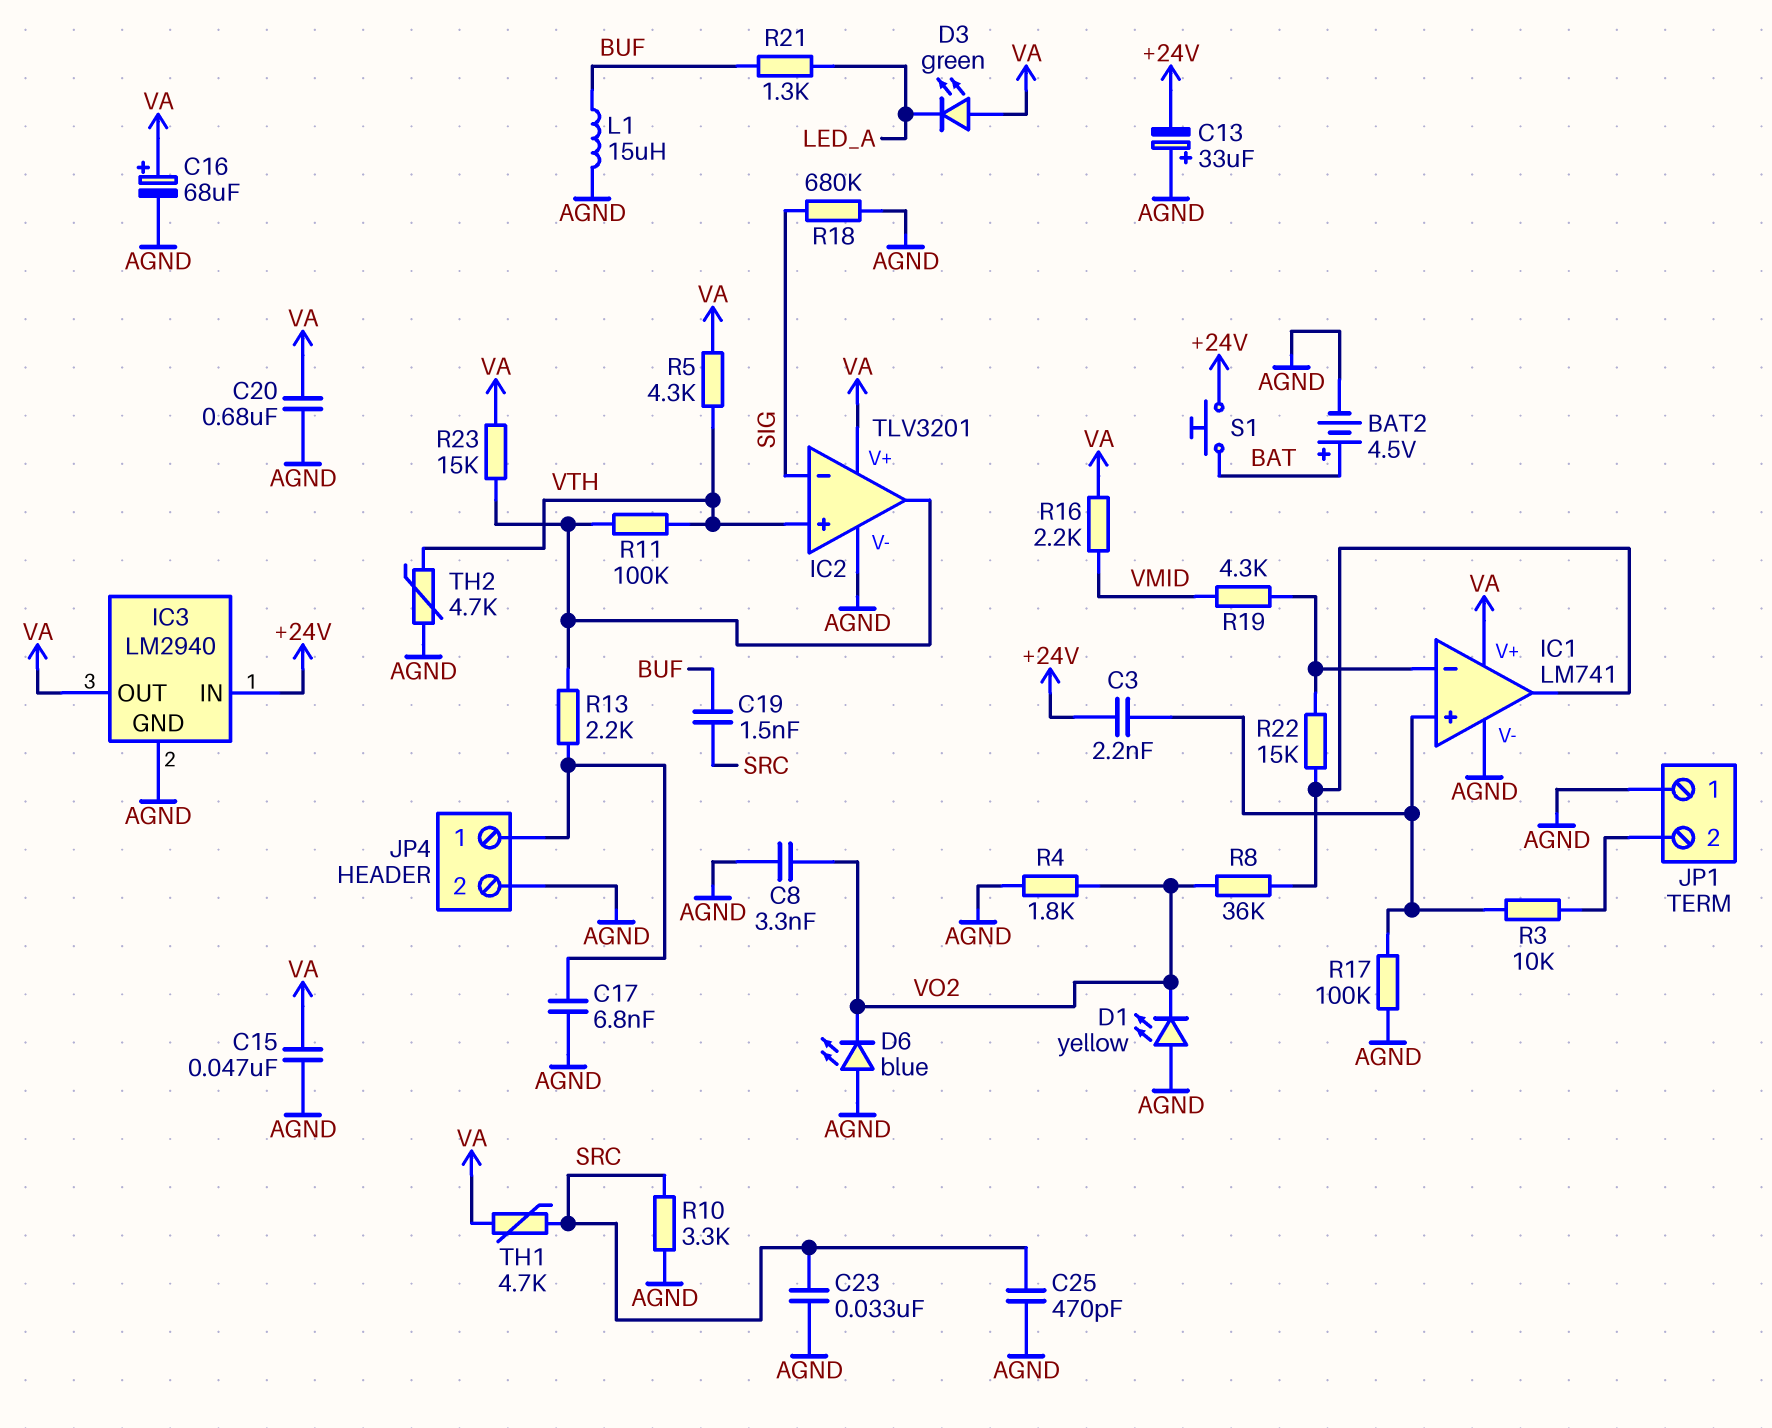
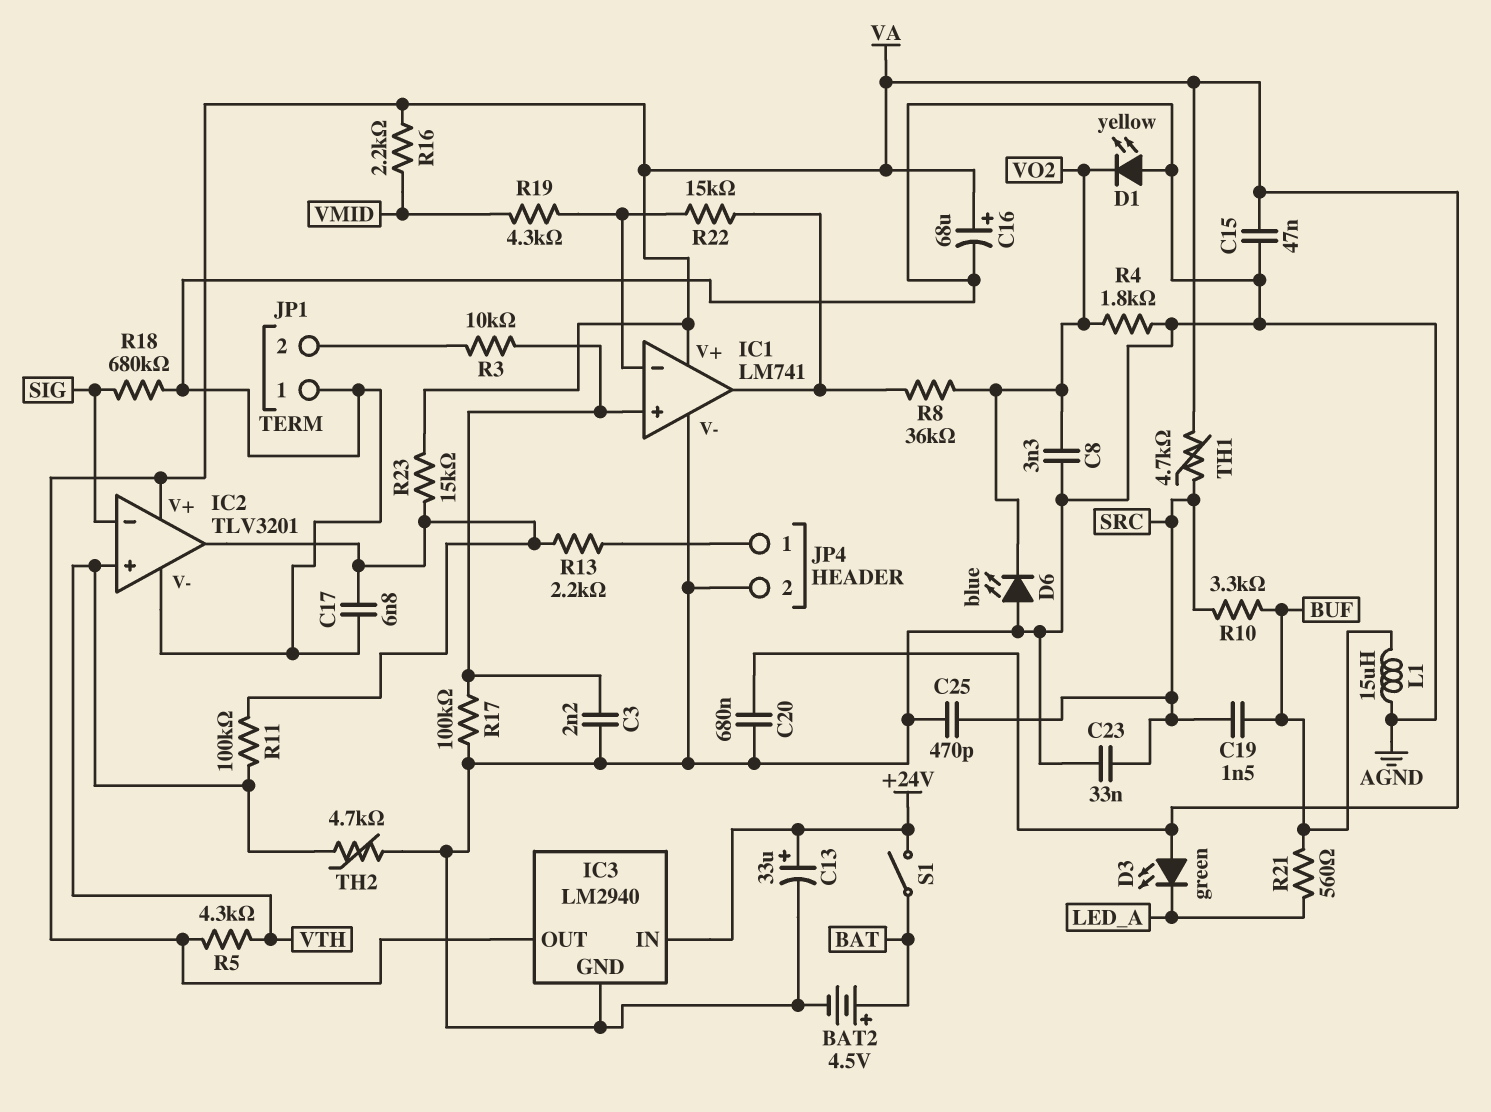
C3: 2.2nF (+24V, IC1/in+) -> 2.2nF (AGND, IC1/in+)
C13: 33uF (plus AGND, minus +24V) -> 33uF (plus +24V, minus AGND)
C17: 6.8nF (AGND, JP4/1) -> 6.8nF (AGND, IC2/out)
R10: 3.3k (AGND, SRC) -> 3.3k (BUF, SRC)
R21: 1.3k (BUF, LED_A) -> 560 (BUF, LED_A)
S1: button (+24V, BAT) -> switch (+24V, BAT)

